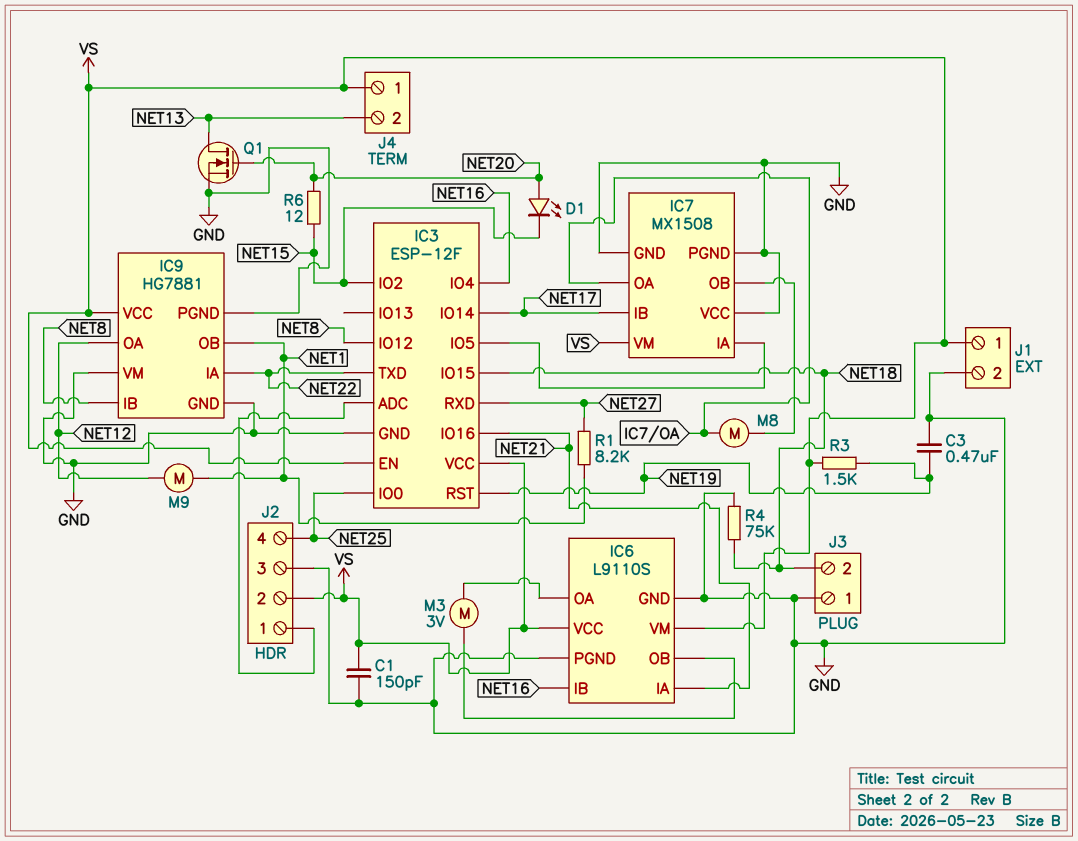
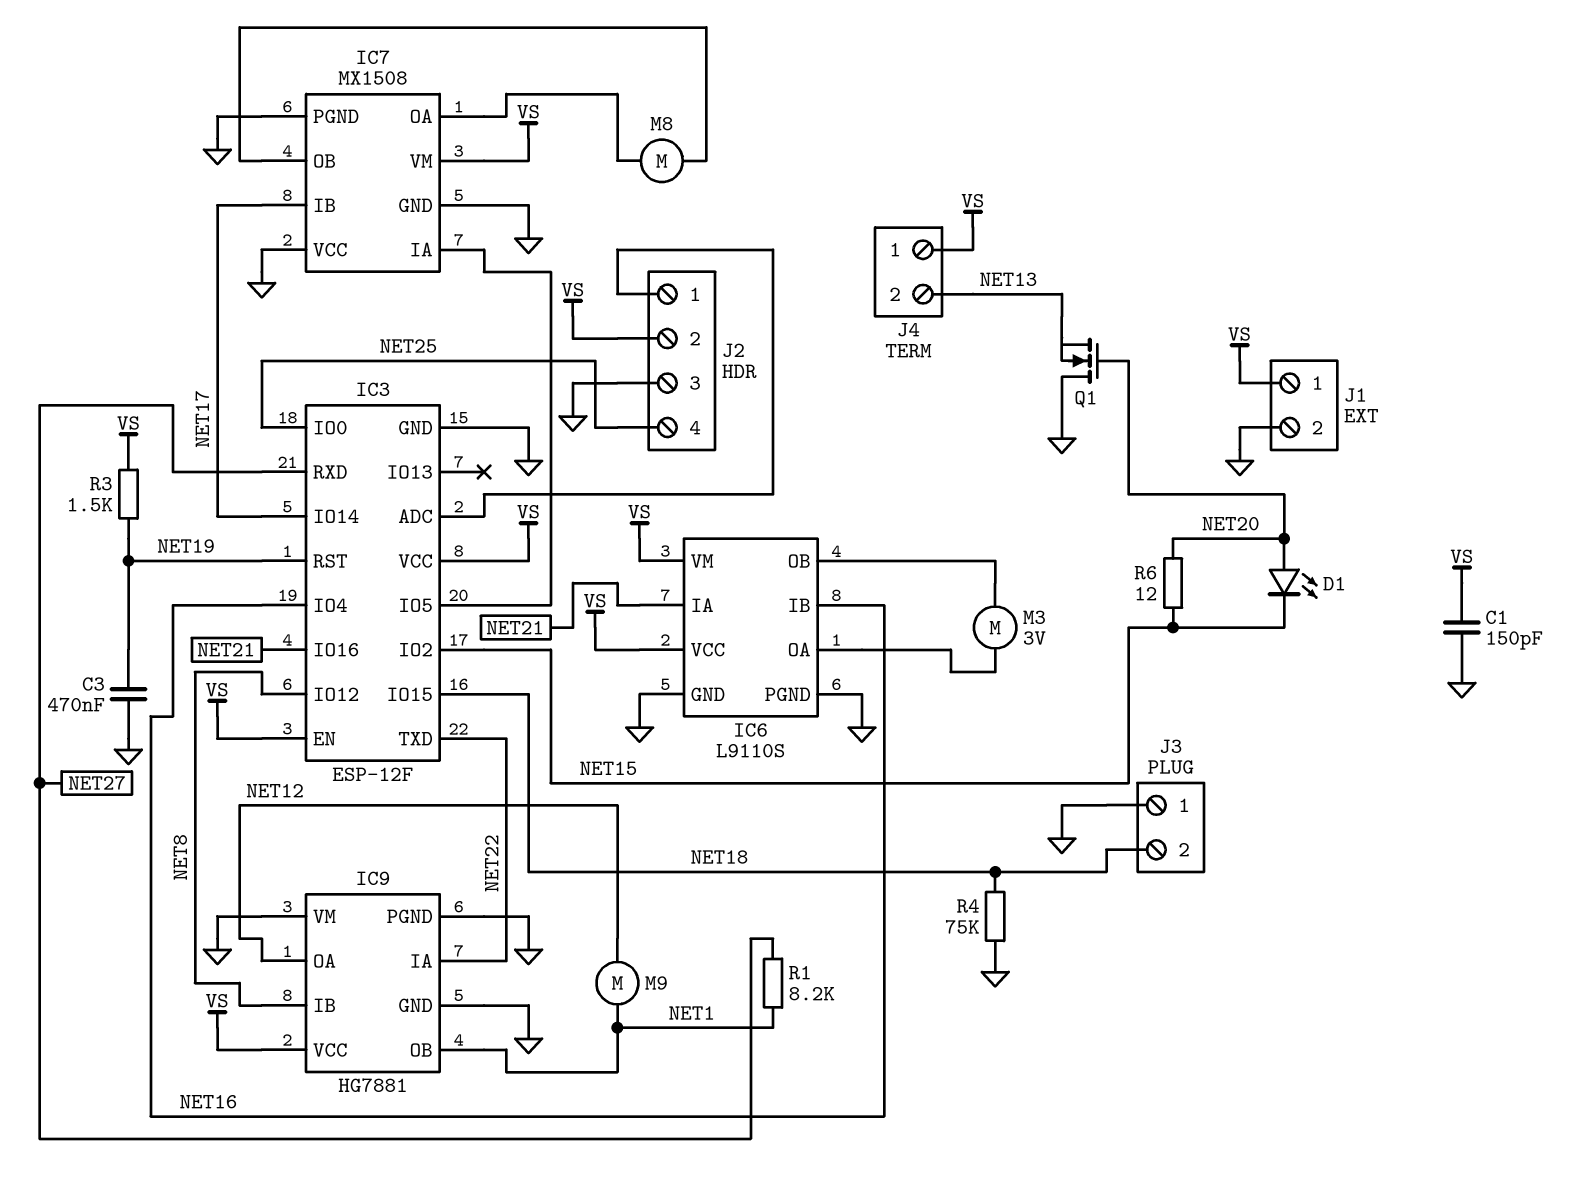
Q1: NMOS (G NET20, D NET13, S GND) -> NMOS (G NET20, D GND, S NET13)

